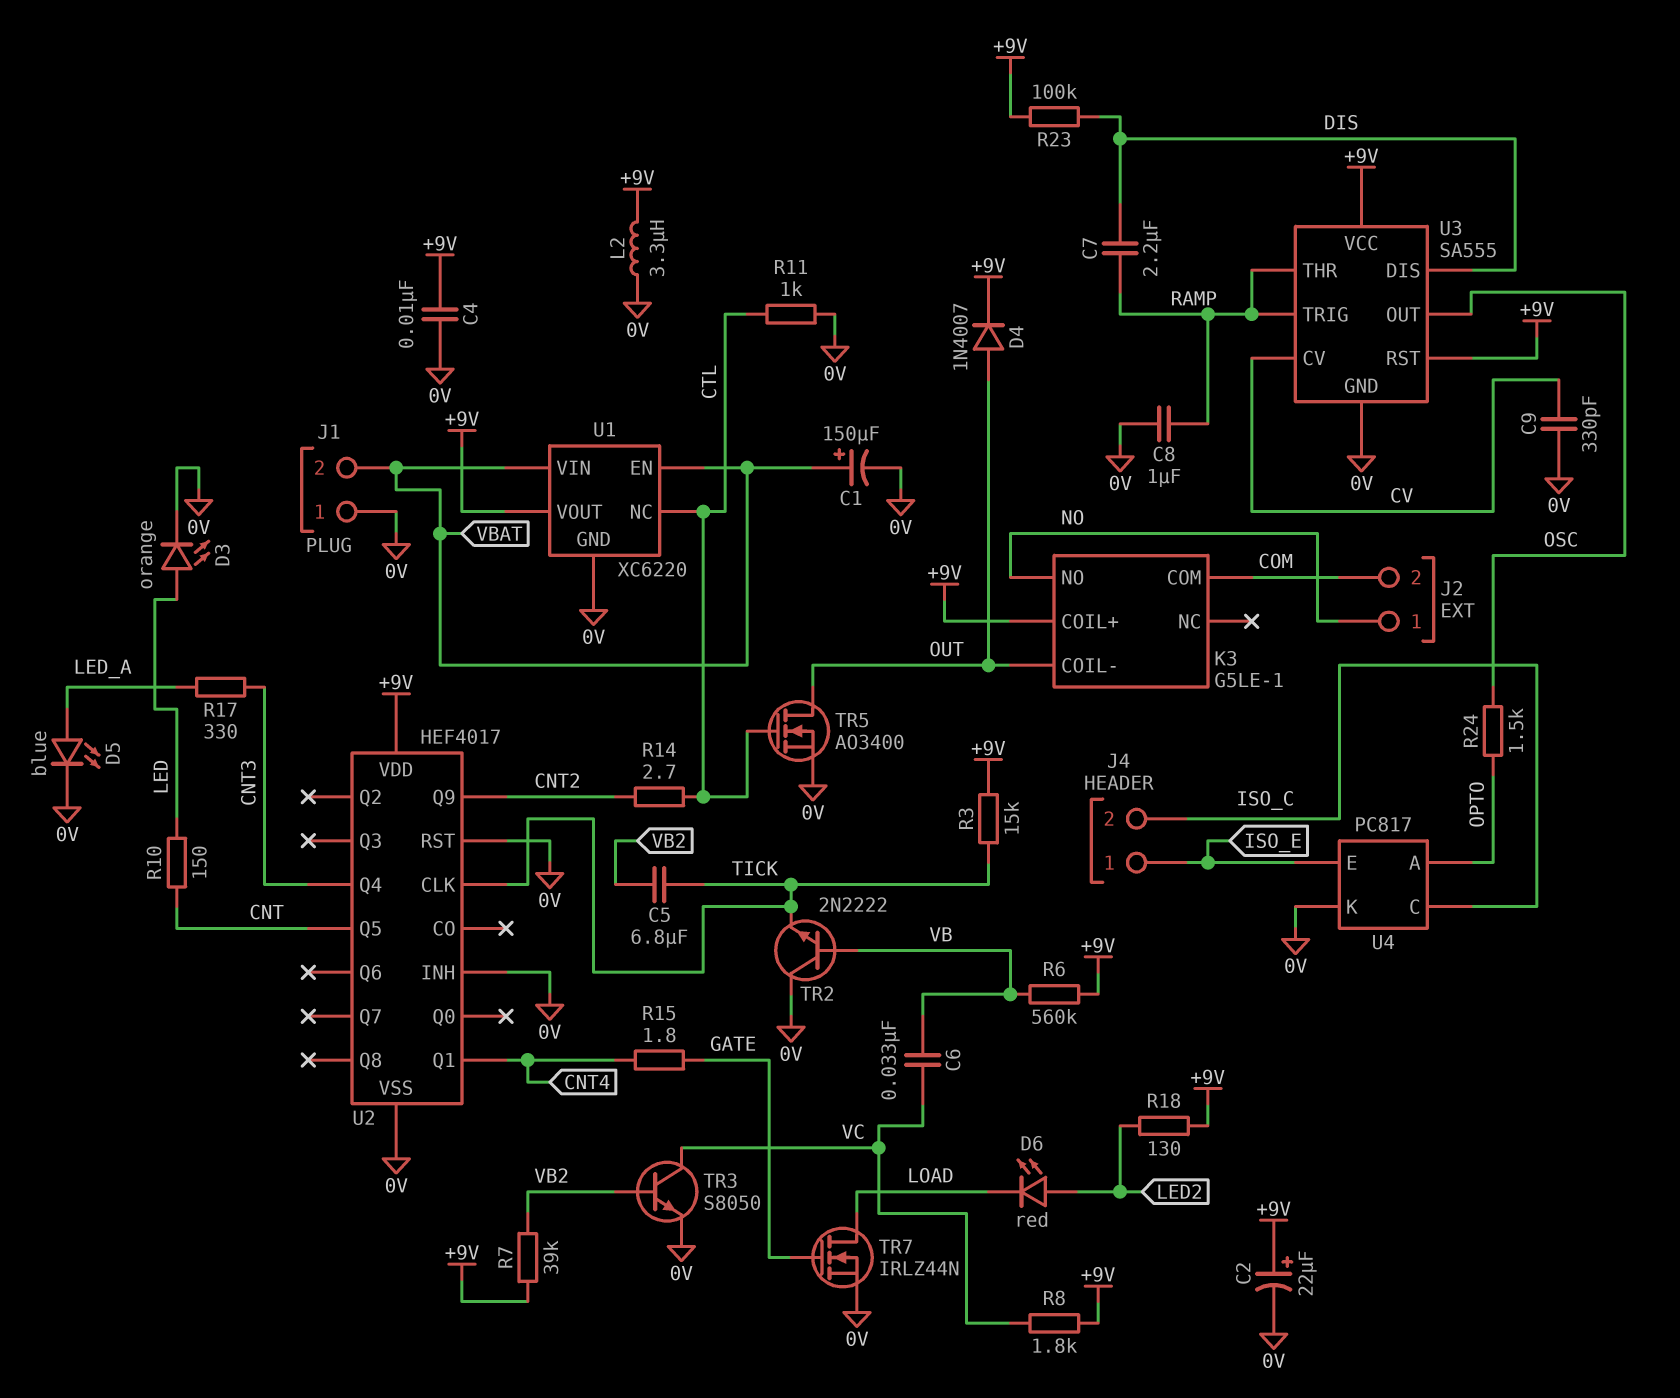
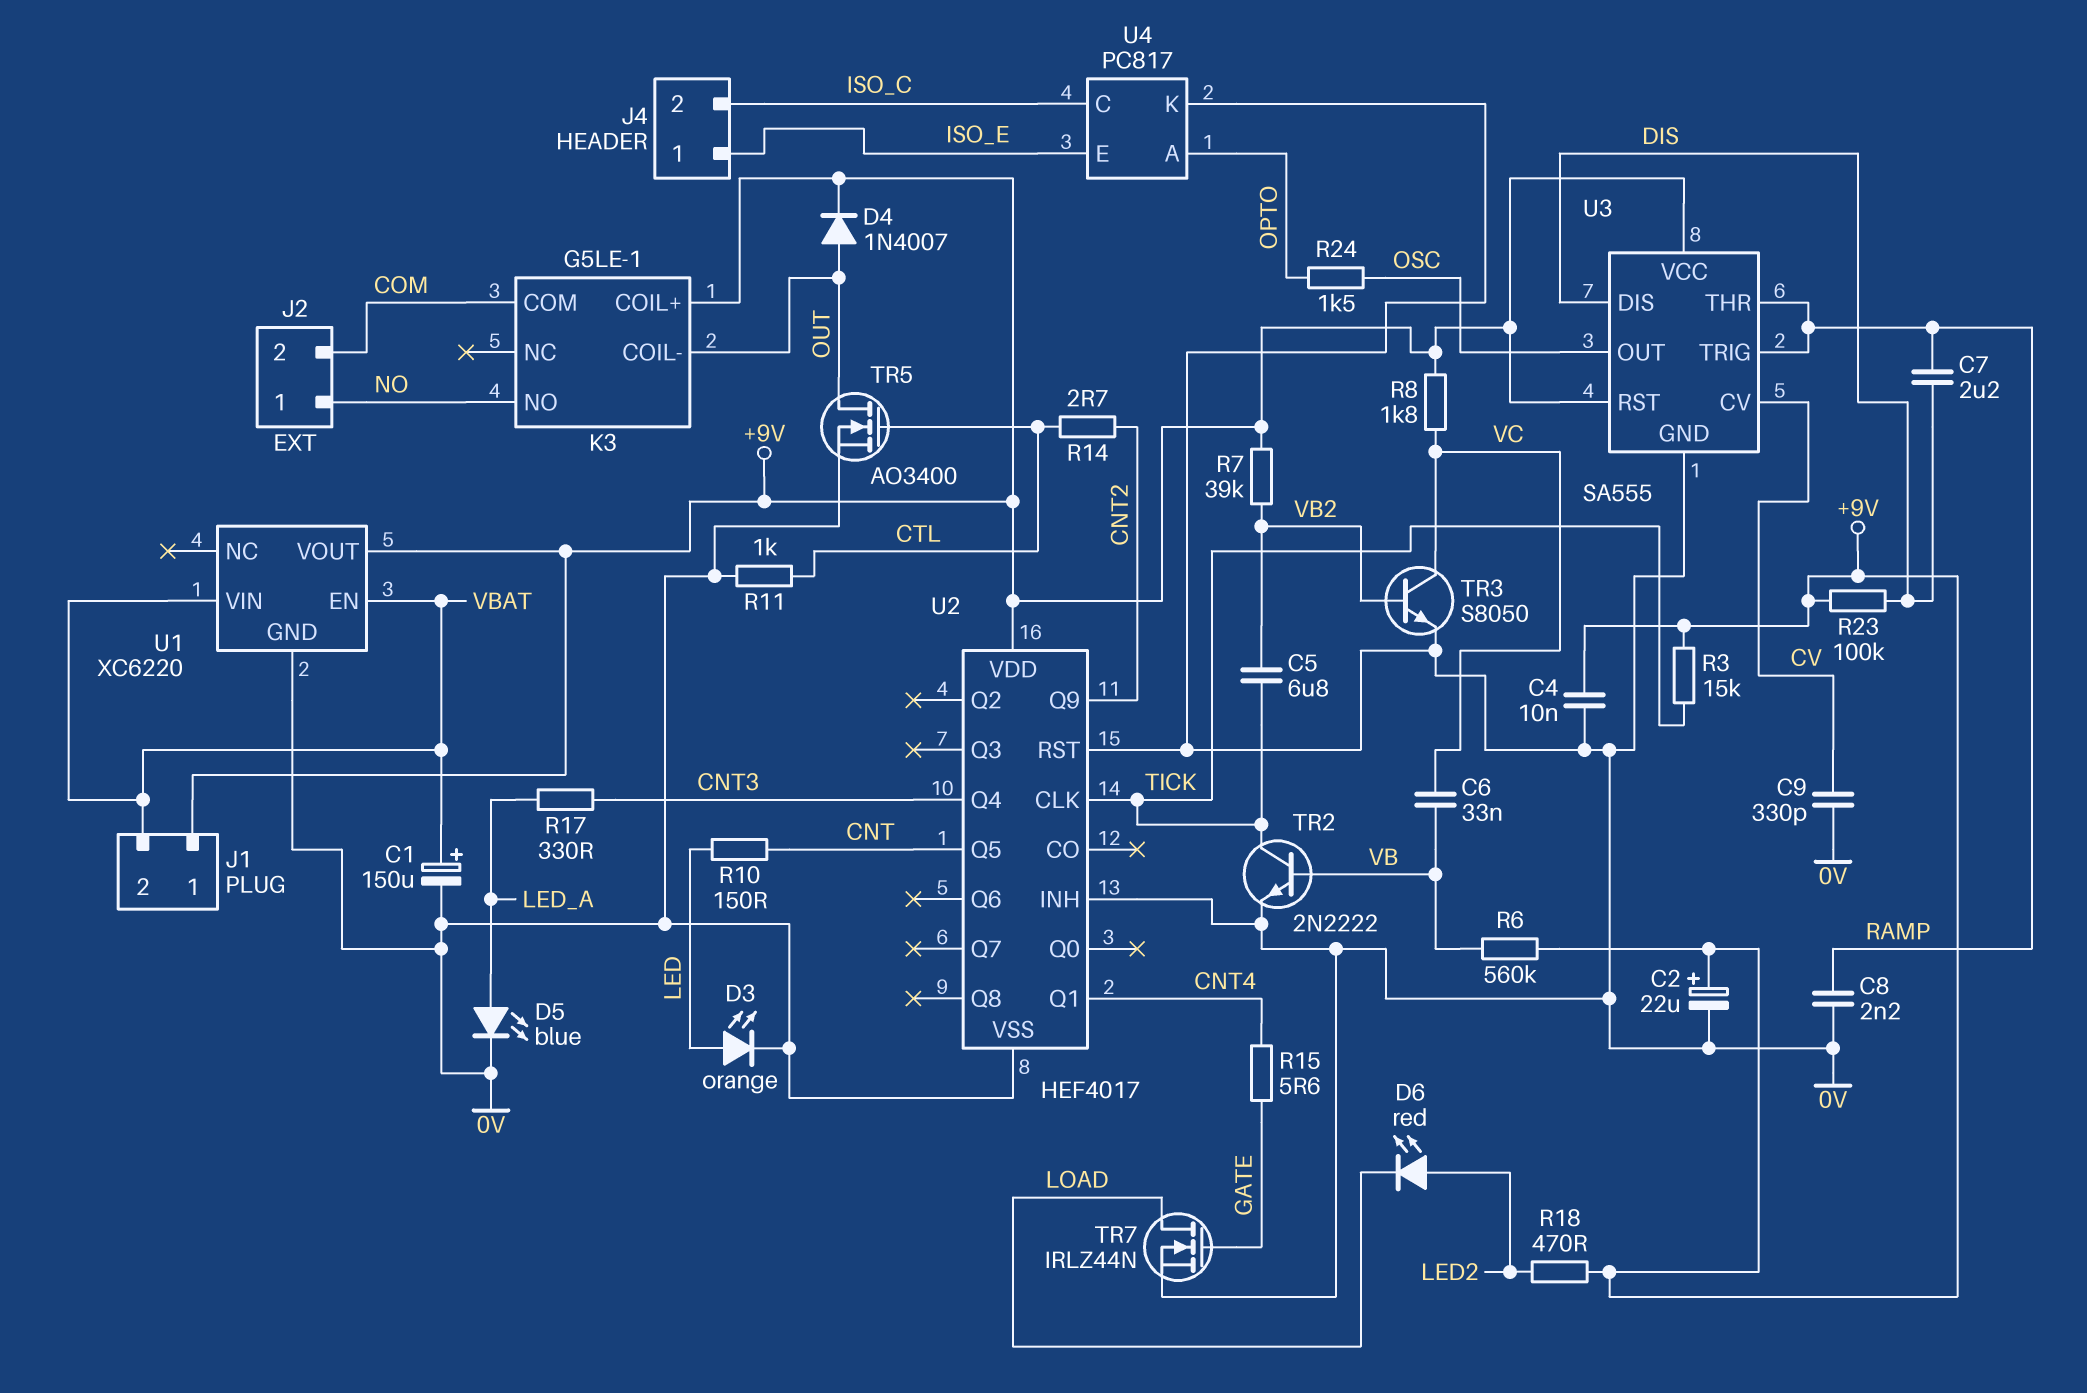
C8: 1uF (0V, RAMP) -> 2.2nF (0V, RAMP)
J1 pin 1: 0V -> +9V
L2: 3.3uH (+9V, 0V) -> none
R15: 1.8 (CNT4, GATE) -> 5.6 (CNT4, GATE)
R18: 130 (+9V, LED2) -> 470 (+9V, LED2)
TR2: NPN 2N2222 (B VB, C 0V, E TICK) -> NPN 2N2222 (B VB, C TICK, E 0V)
U1 pin NC: CTL -> none

